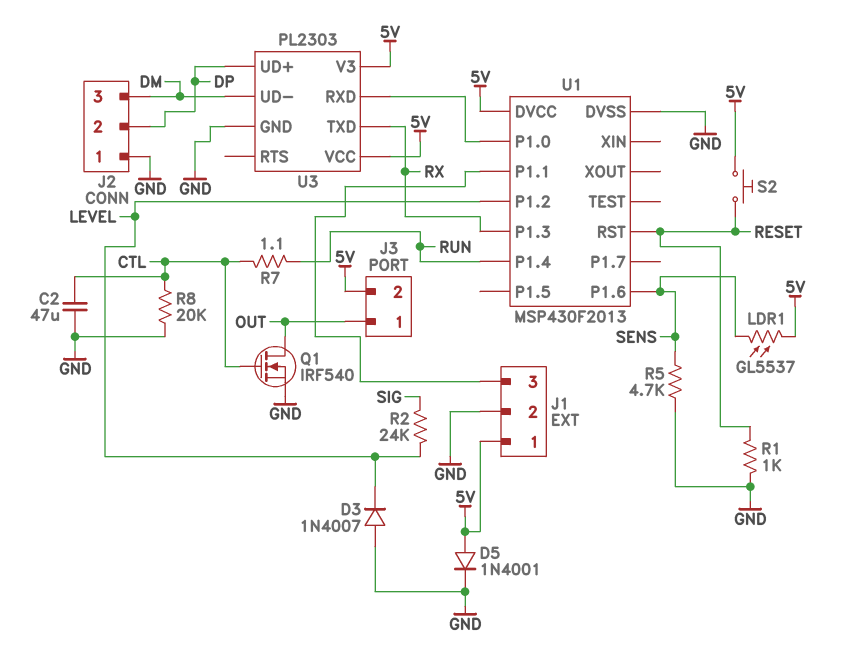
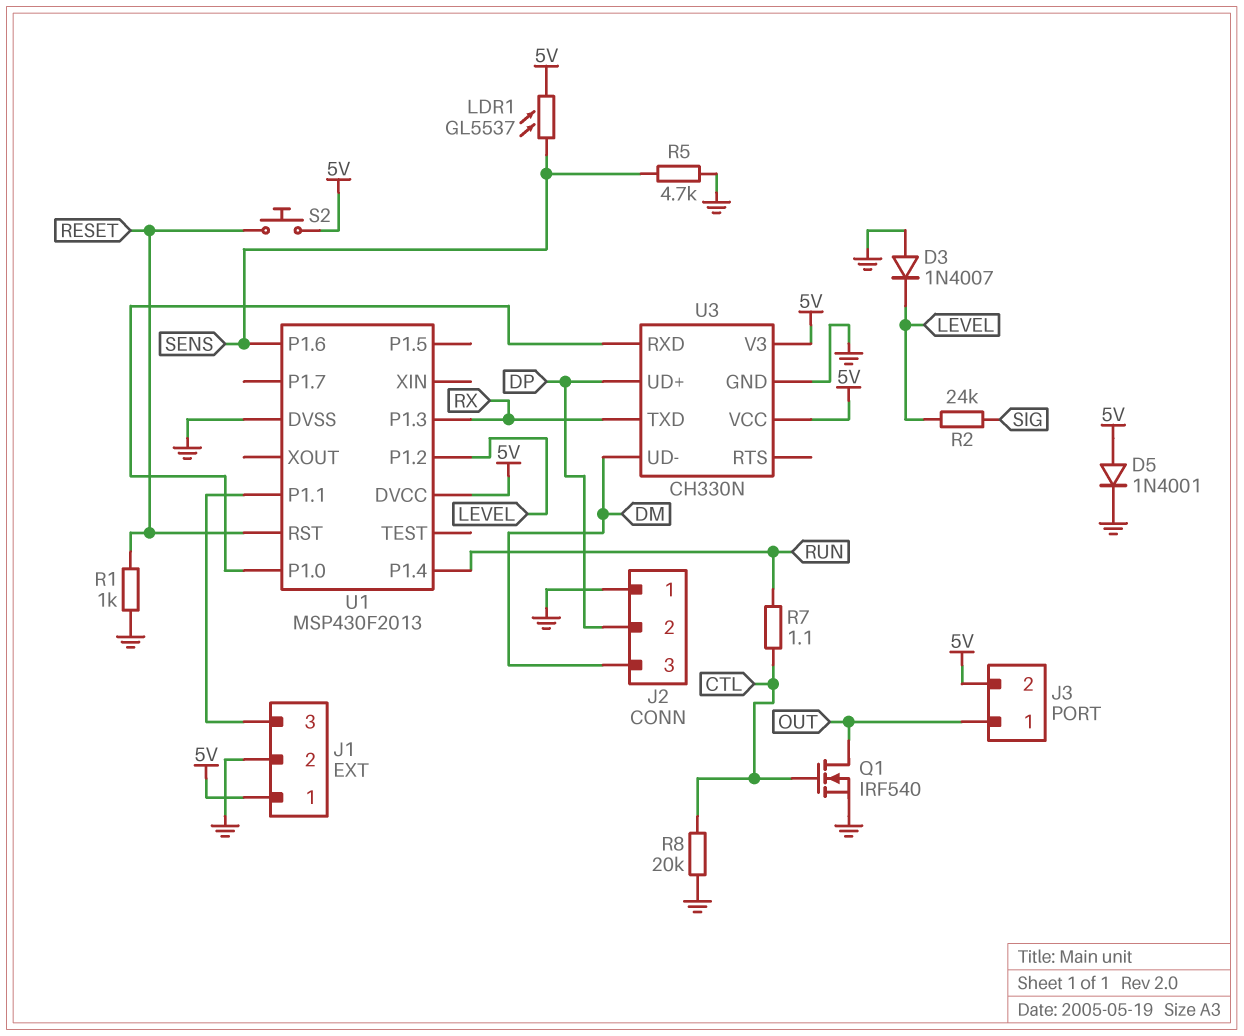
C2: 47uF (CTL, GND) -> none
U3: PL2303 -> CH330N

